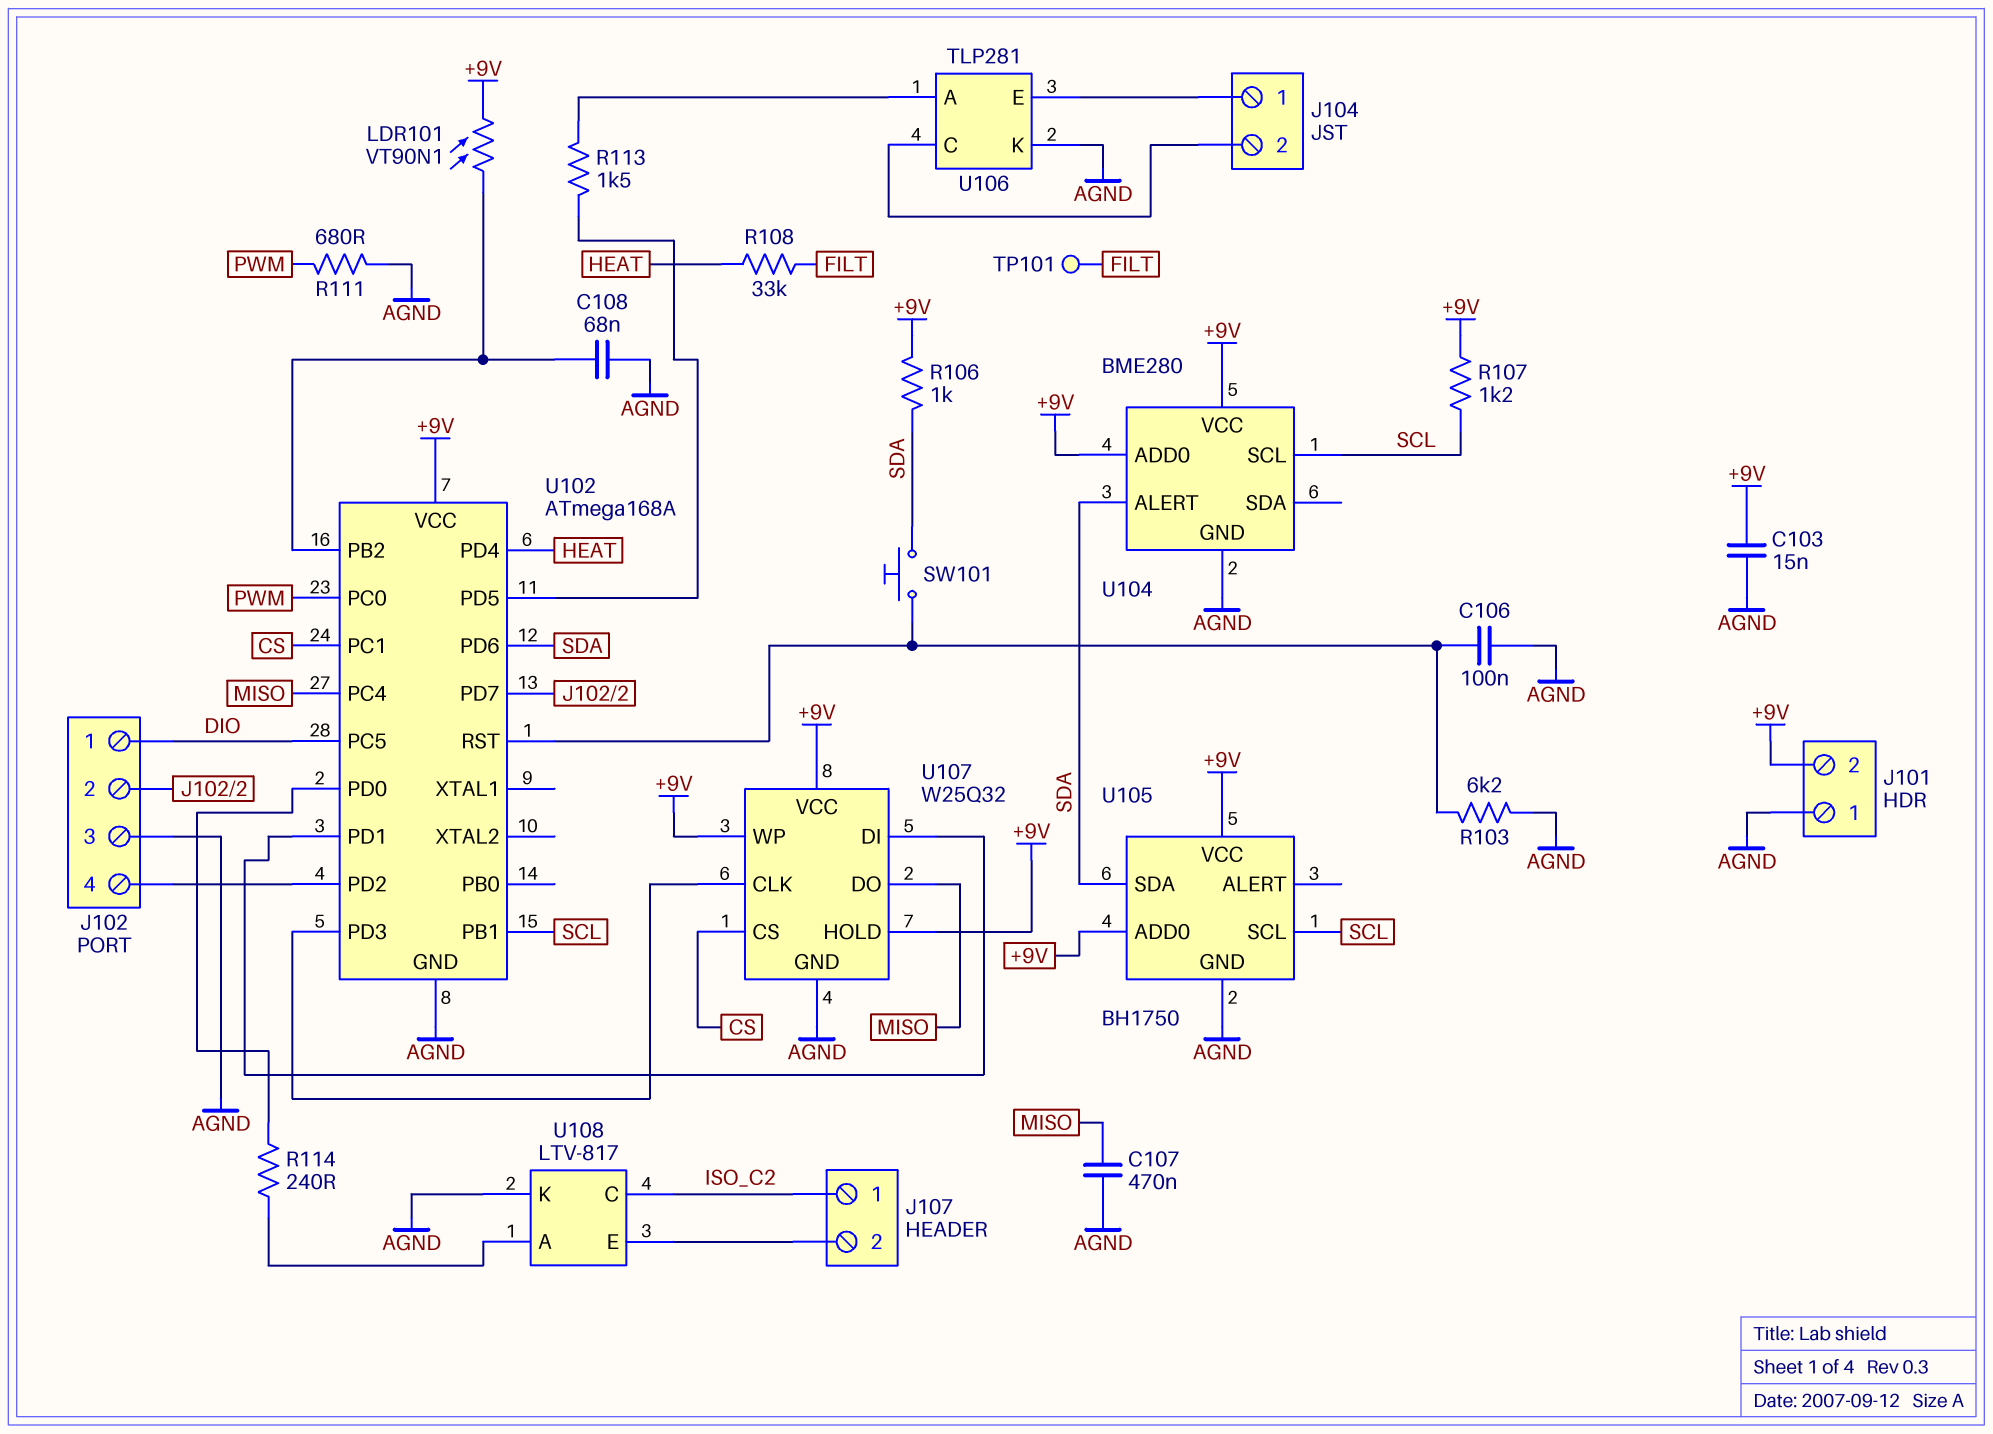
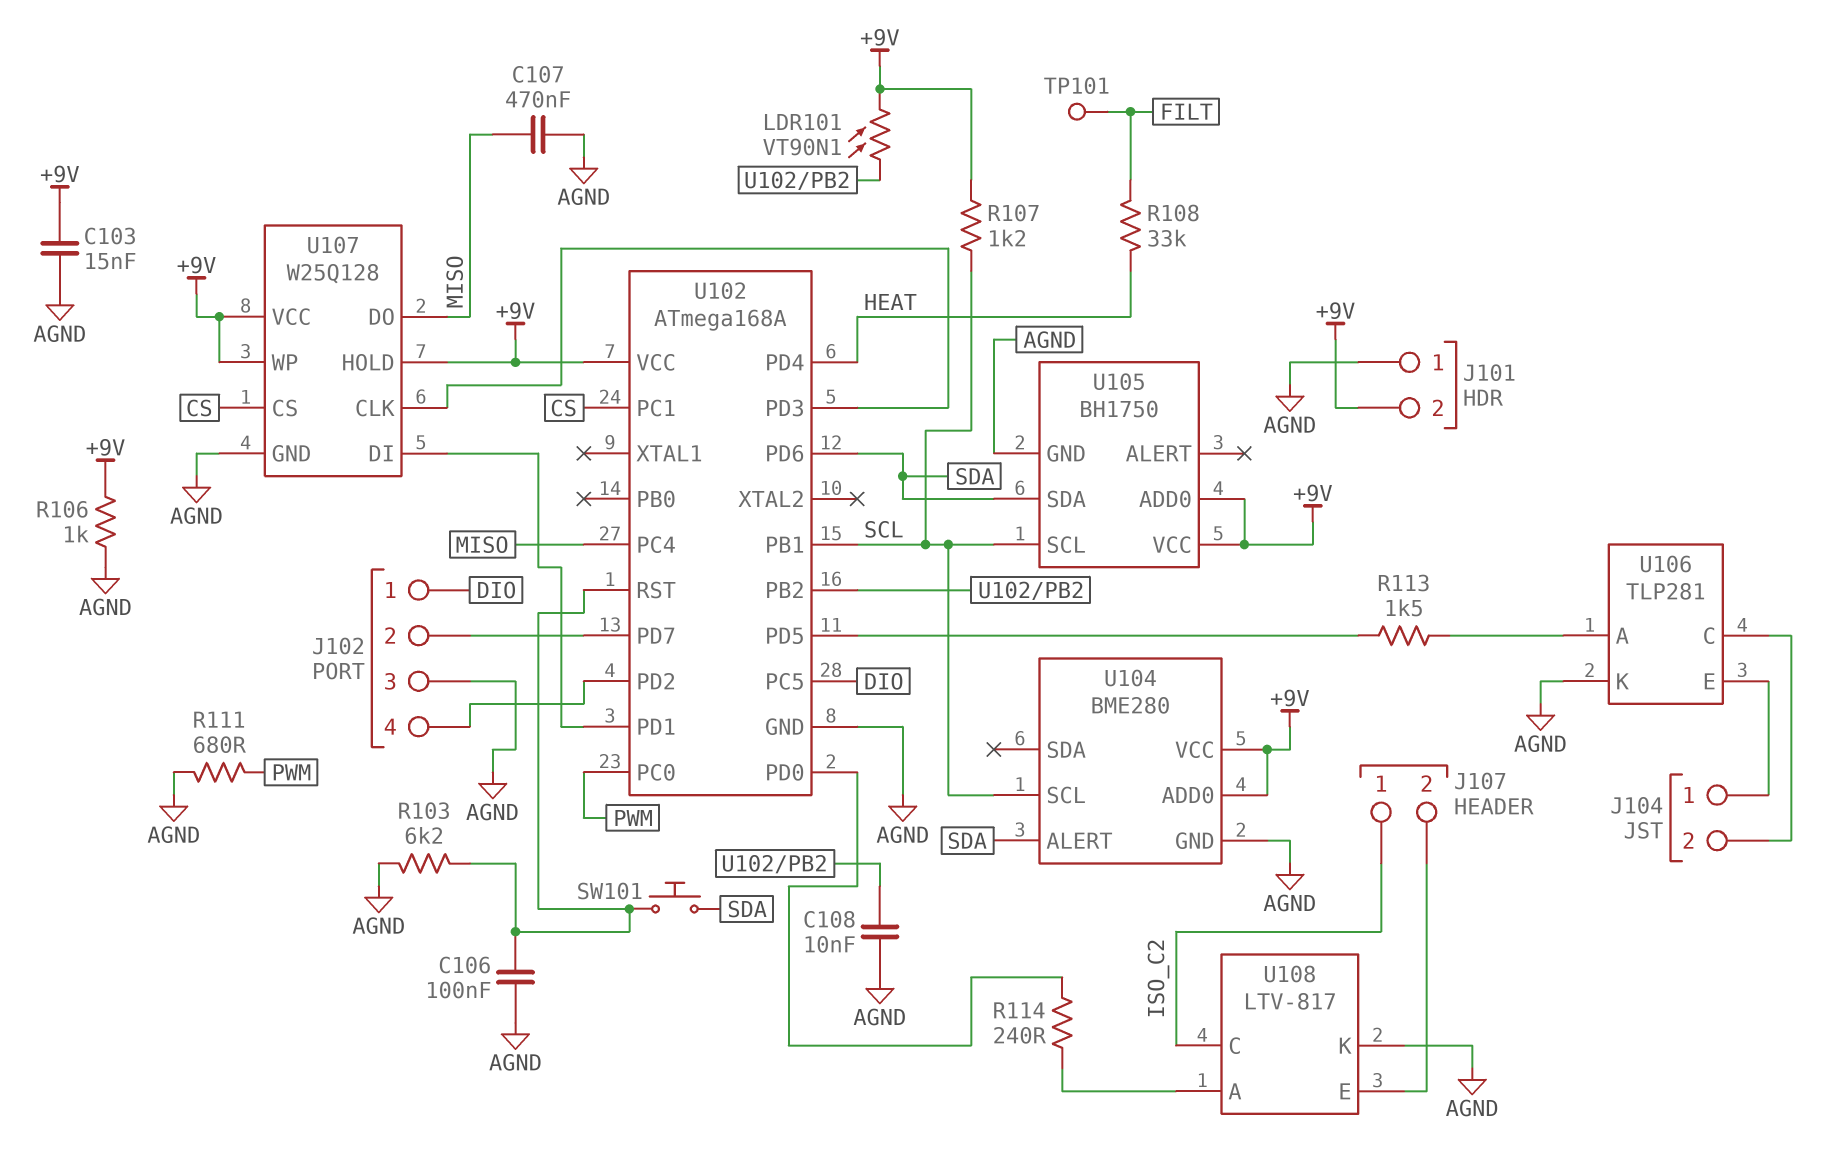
C108: 68nF (AGND, U102/PB2) -> 10nF (AGND, U102/PB2)
R106: 1k (+9V, SDA) -> 1k (+9V, AGND)
U107: W25Q32 -> W25Q128

